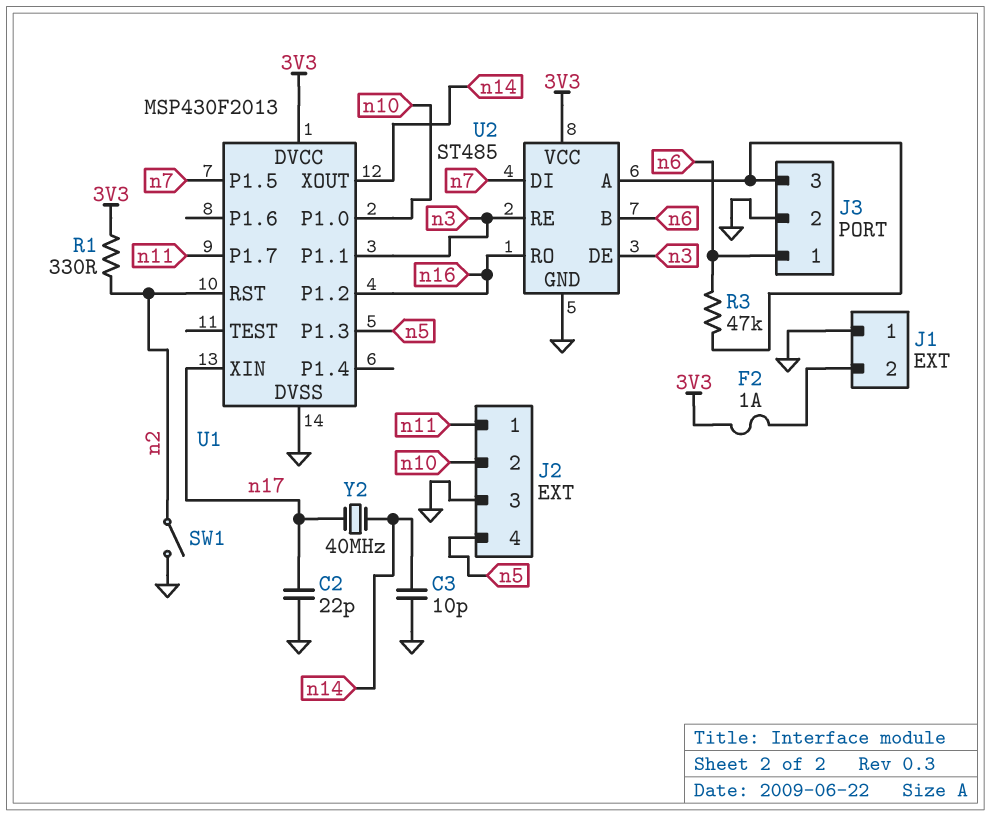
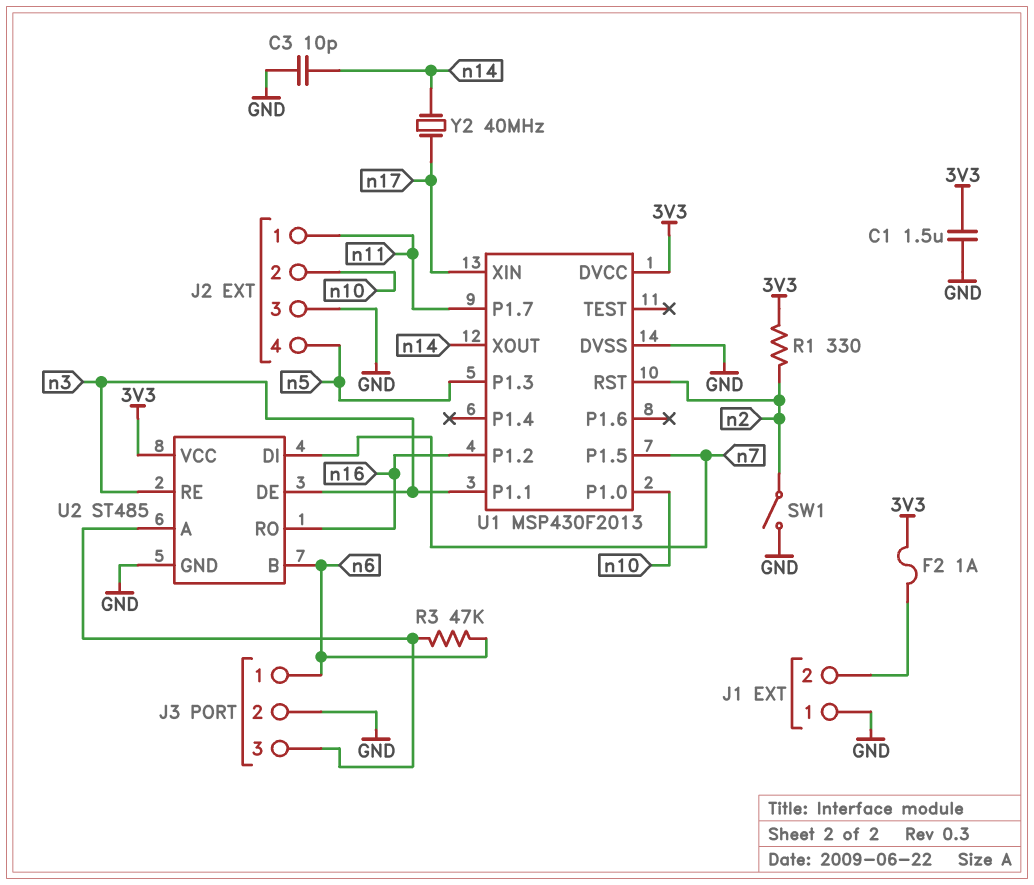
C1: none -> 1.5uF (3V3, GND)
C2: 22pF (GND, n17) -> none

